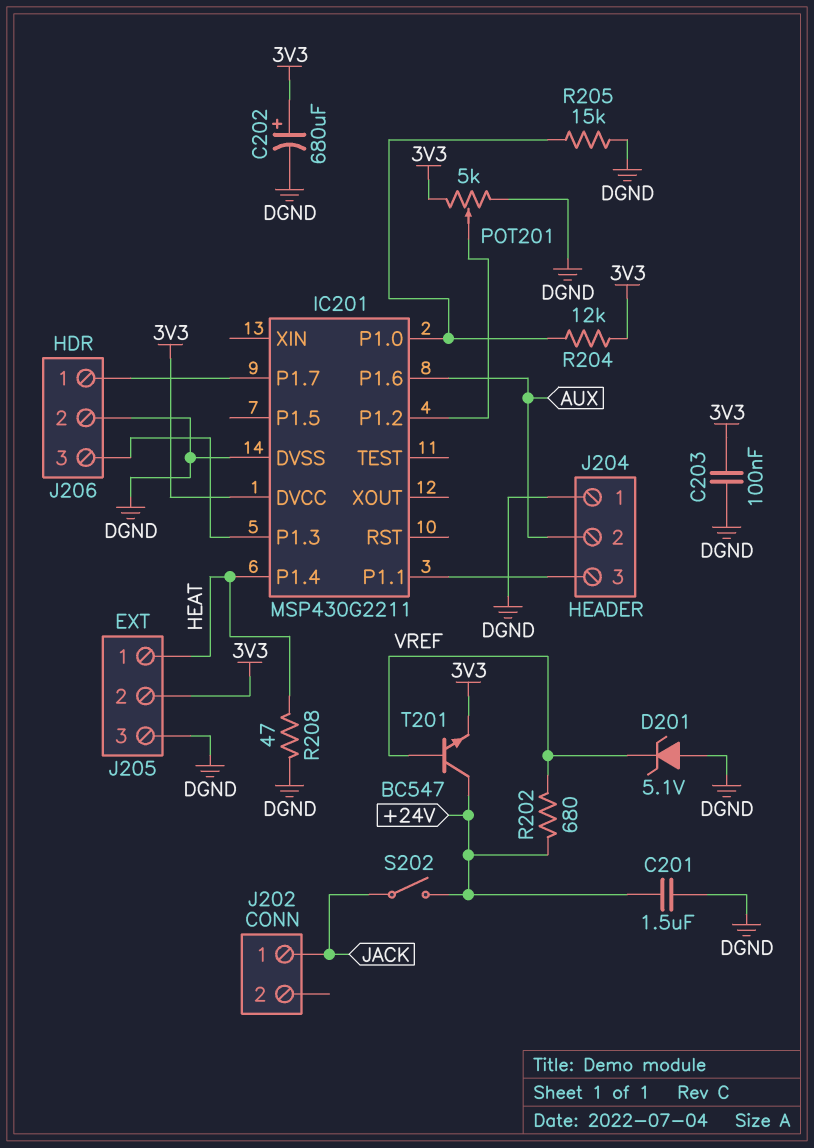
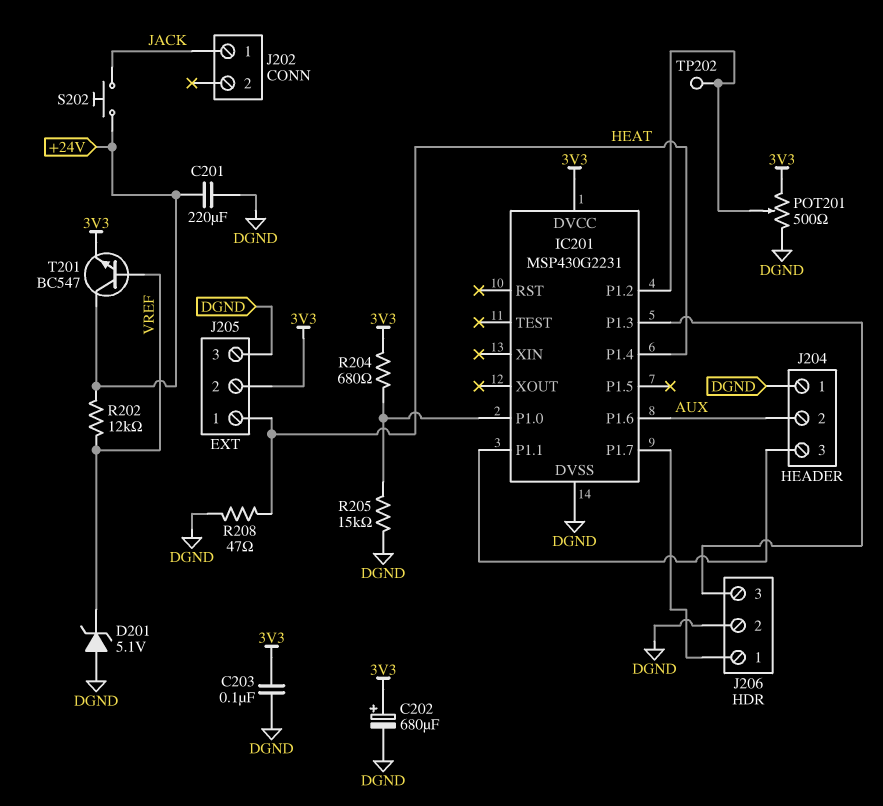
C201: 1.5uF (+24V, DGND) -> 220uF (+24V, DGND)
IC201: MSP430G2211 -> MSP430G2231
POT201: 5k (3V3, DGND, wiper IC201/P1.2) -> 500 (3V3, DGND, wiper IC201/P1.2)
R202: 680 (+24V, VREF) -> 12k (+24V, VREF)
R204: 12k (3V3, IC201/P1.0) -> 680 (3V3, IC201/P1.0)
S202: switch (+24V, JACK) -> button (+24V, JACK)
TP202: none -> test point (IC201/P1.2)

